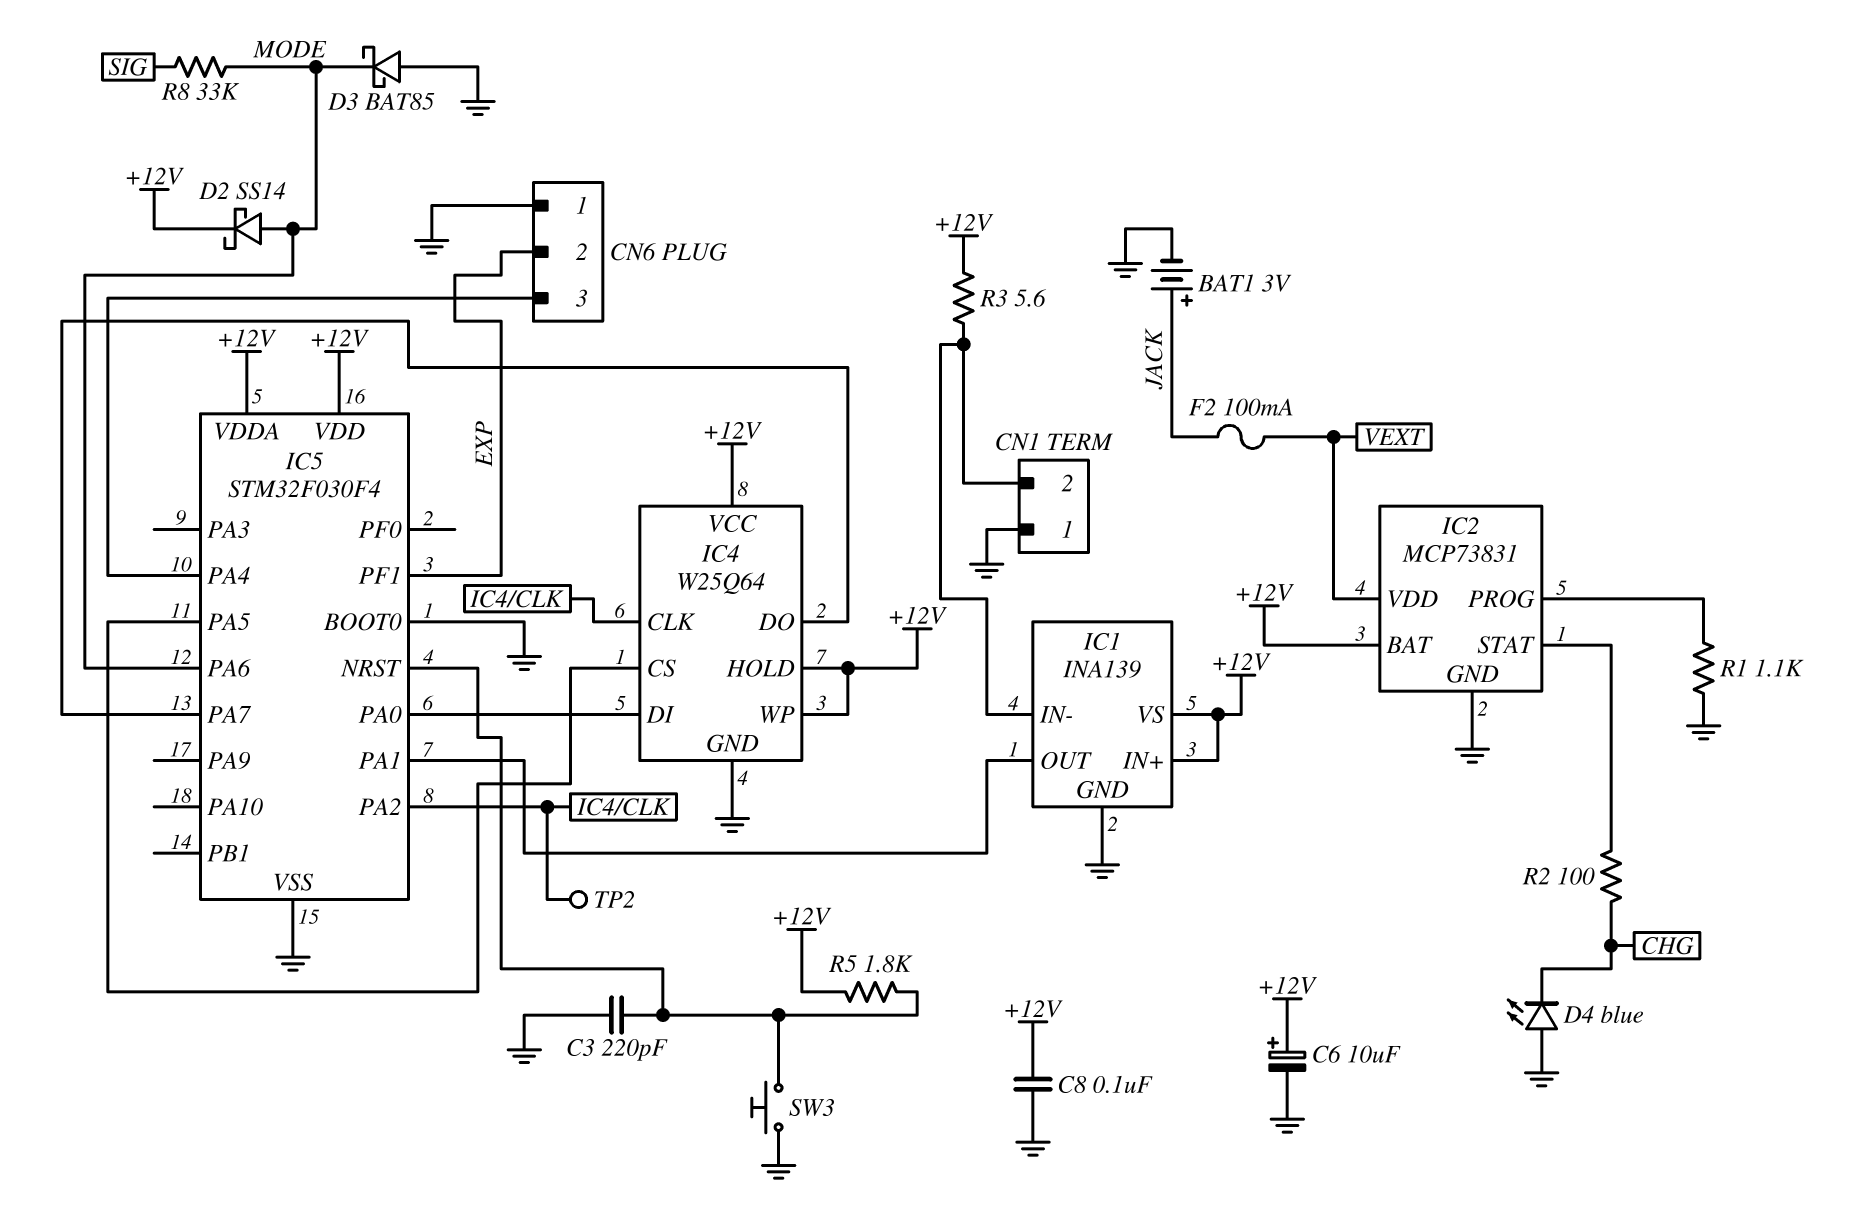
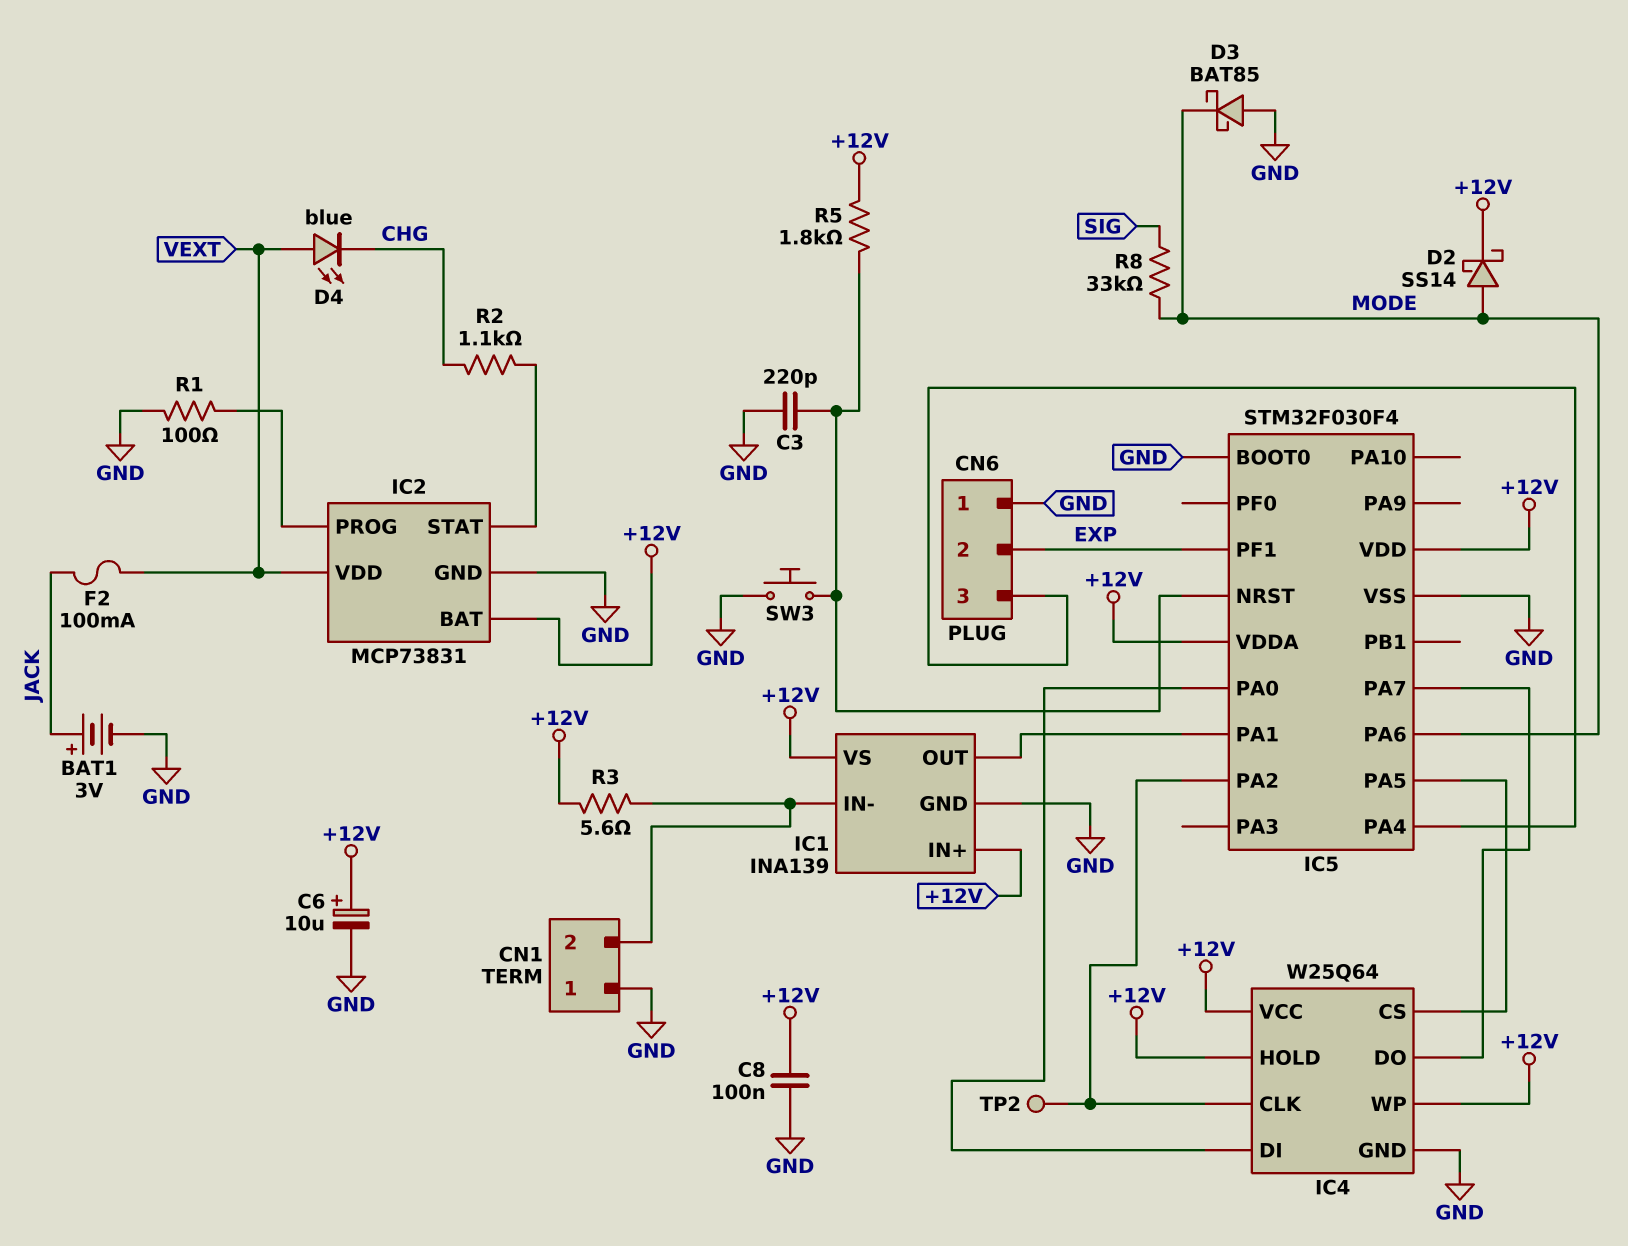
D4: LED blue (A GND, K CHG) -> LED blue (A VEXT, K CHG)
R1: 1.1k (GND, IC2/PROG) -> 100 (GND, IC2/PROG)
R2: 100 (CHG, IC2/STAT) -> 1.1k (CHG, IC2/STAT)

